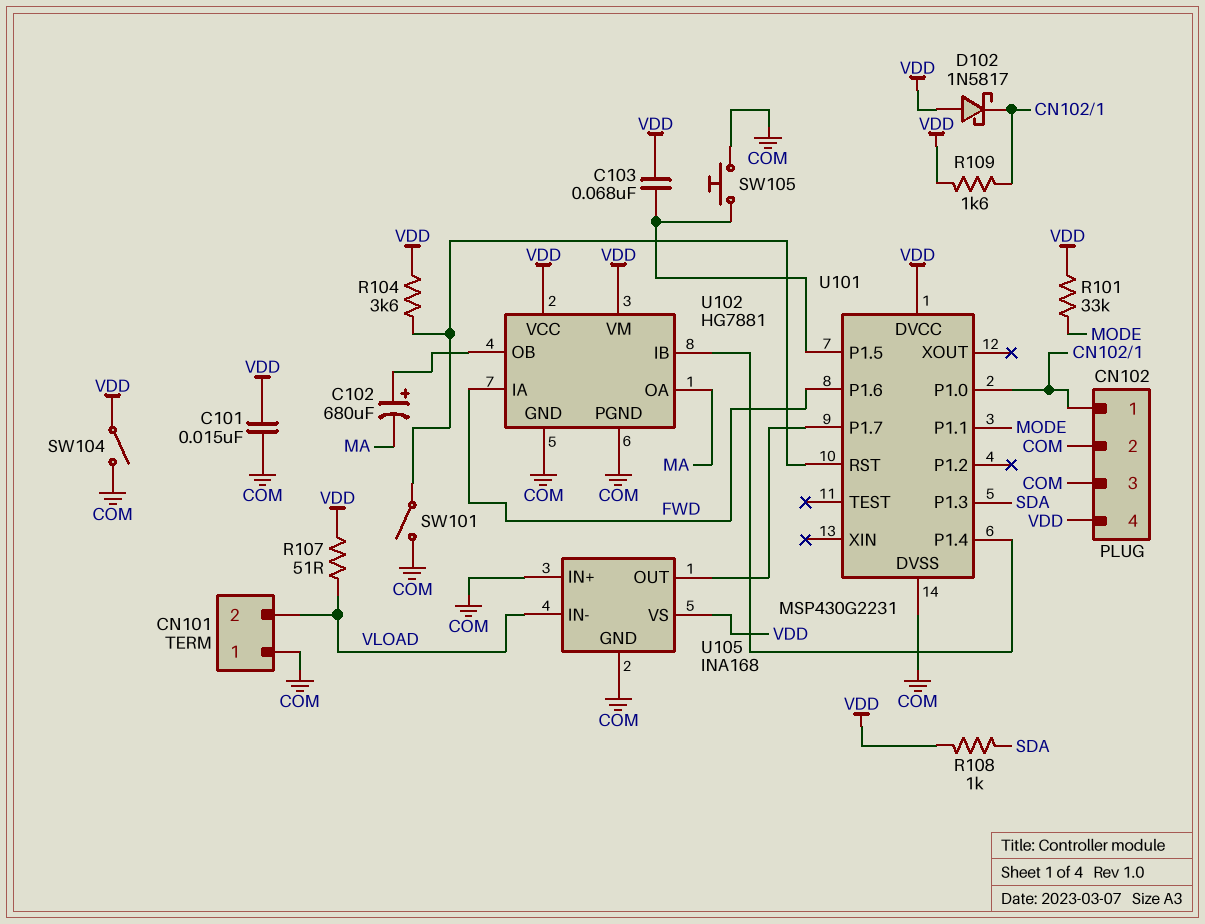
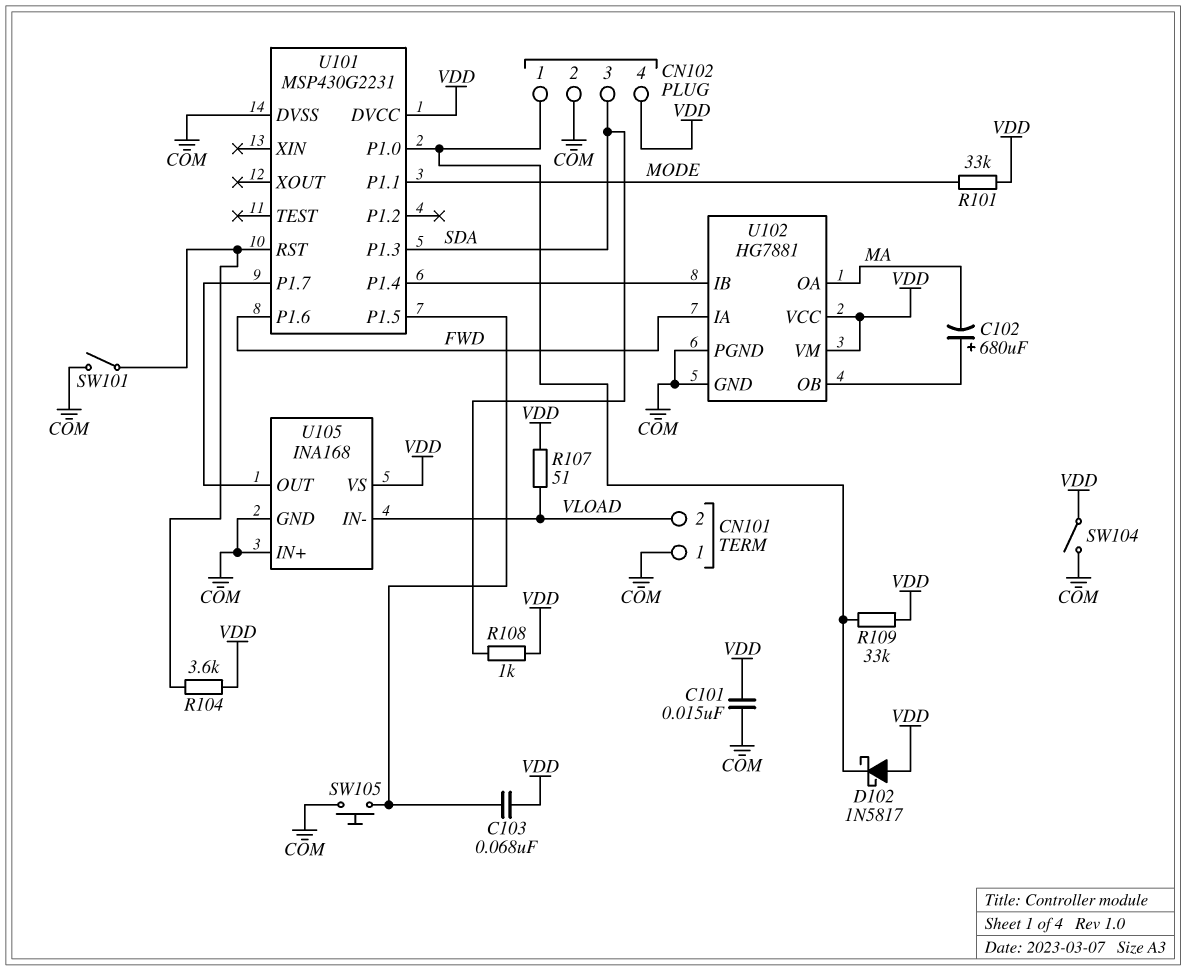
CN102 pin 3: COM -> SDA
R109: 1.6k (CN102/1, VDD) -> 33k (CN102/1, VDD)

